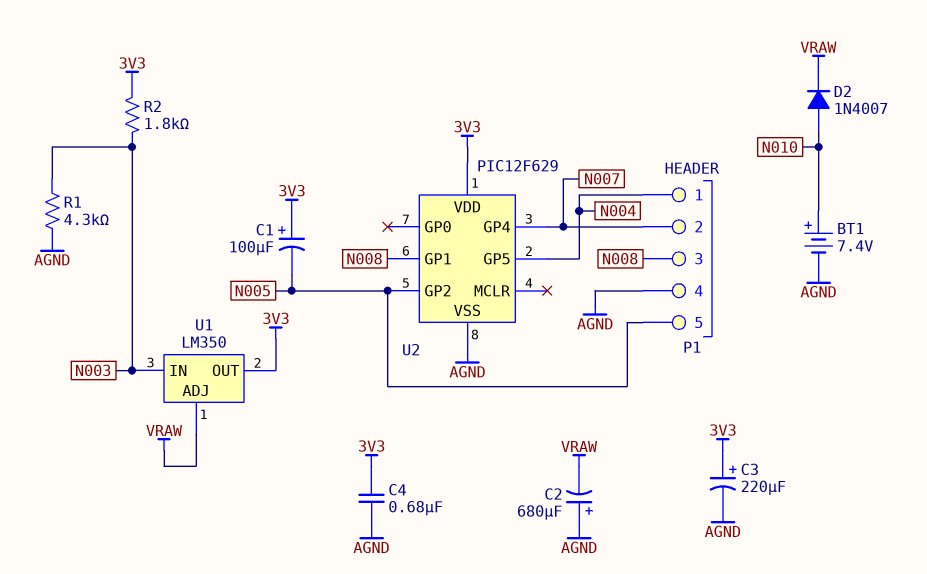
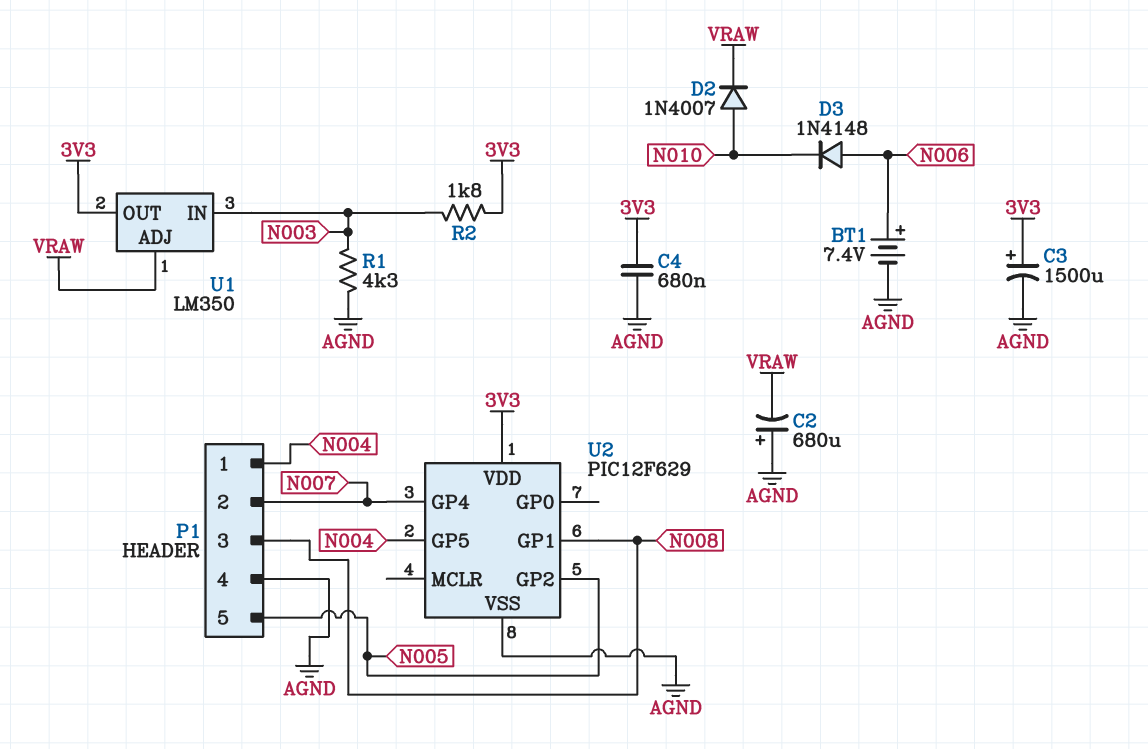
BT1: 7.4V (plus N010, minus AGND) -> 7.4V (plus N006, minus AGND)
C1: 100uF (plus 3V3, minus N005) -> none
C3: 220uF (plus 3V3, minus AGND) -> 1500uF (plus 3V3, minus AGND)
D3: none -> diode 1N4148 (A N006, K N010)

